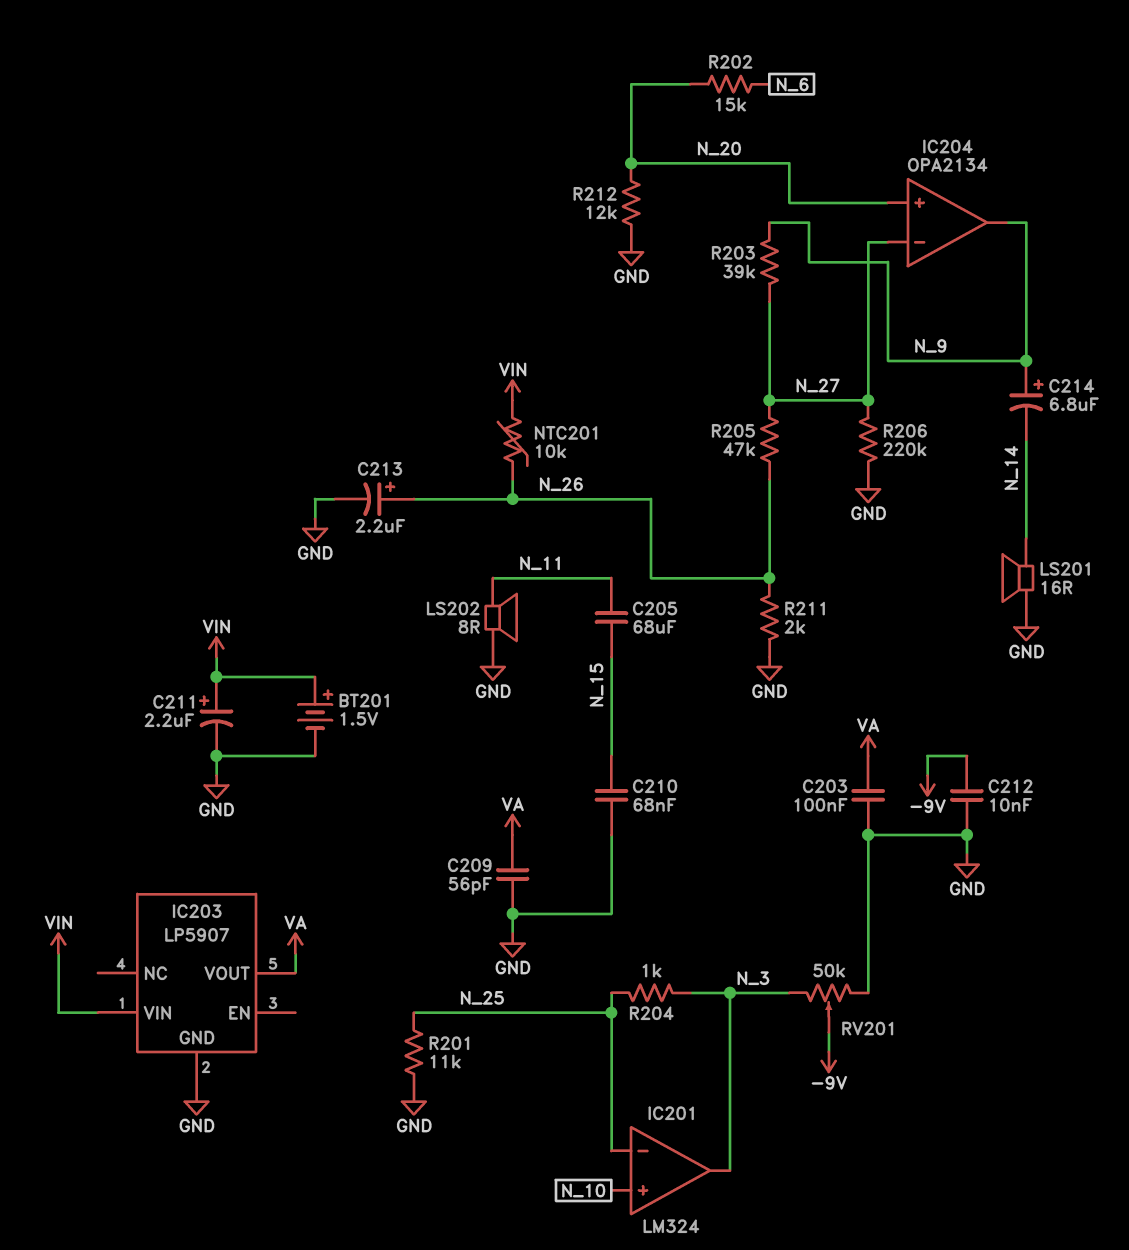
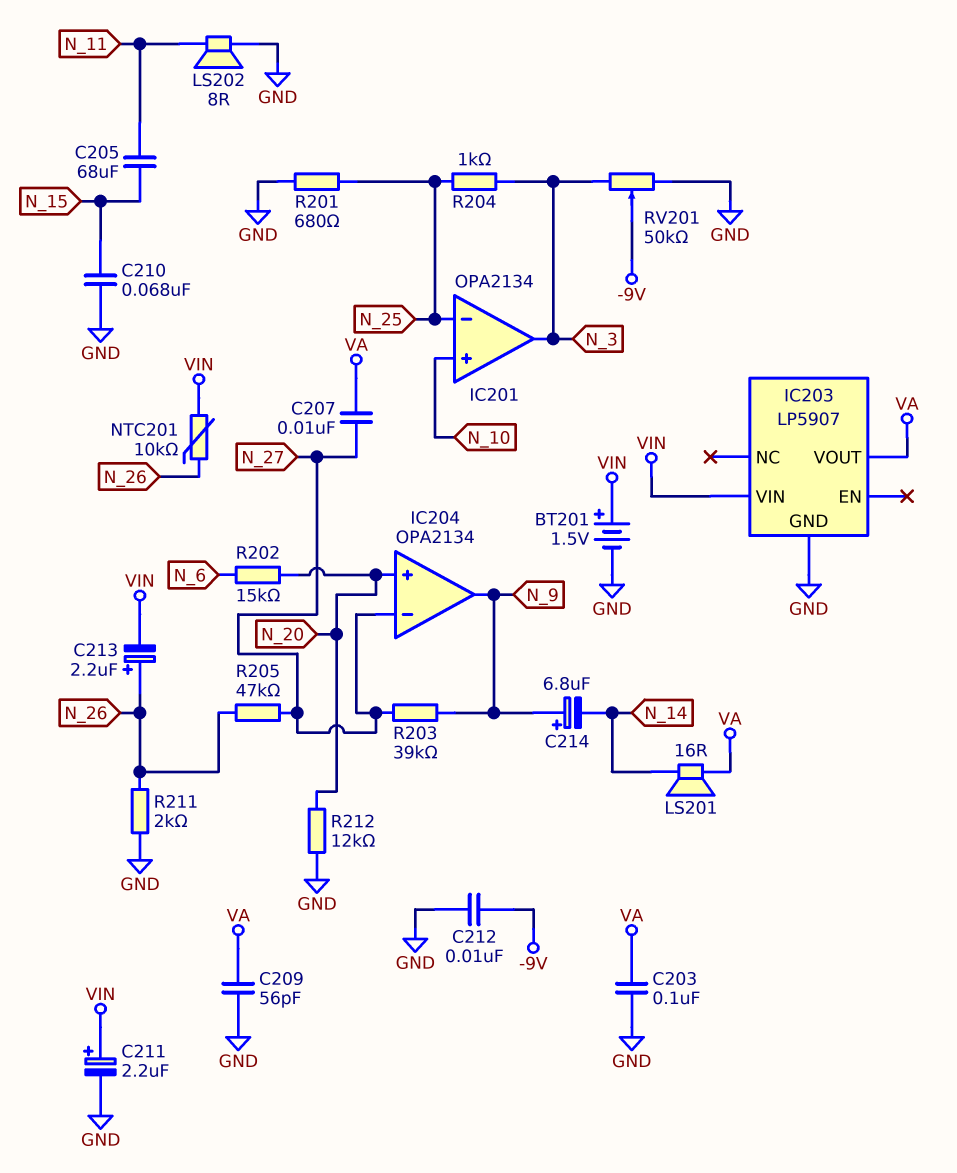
C207: none -> 10nF (N_27, VA)
C213: 2.2uF (plus N_26, minus GND) -> 2.2uF (plus N_26, minus VIN)
IC201: LM324 -> OPA2134
LS201: speaker 16R (GND, N_14) -> speaker 16R (N_14, VA)
R201: 11k (GND, N_25) -> 680 (GND, N_25)
R206: 220k (GND, N_27) -> none

